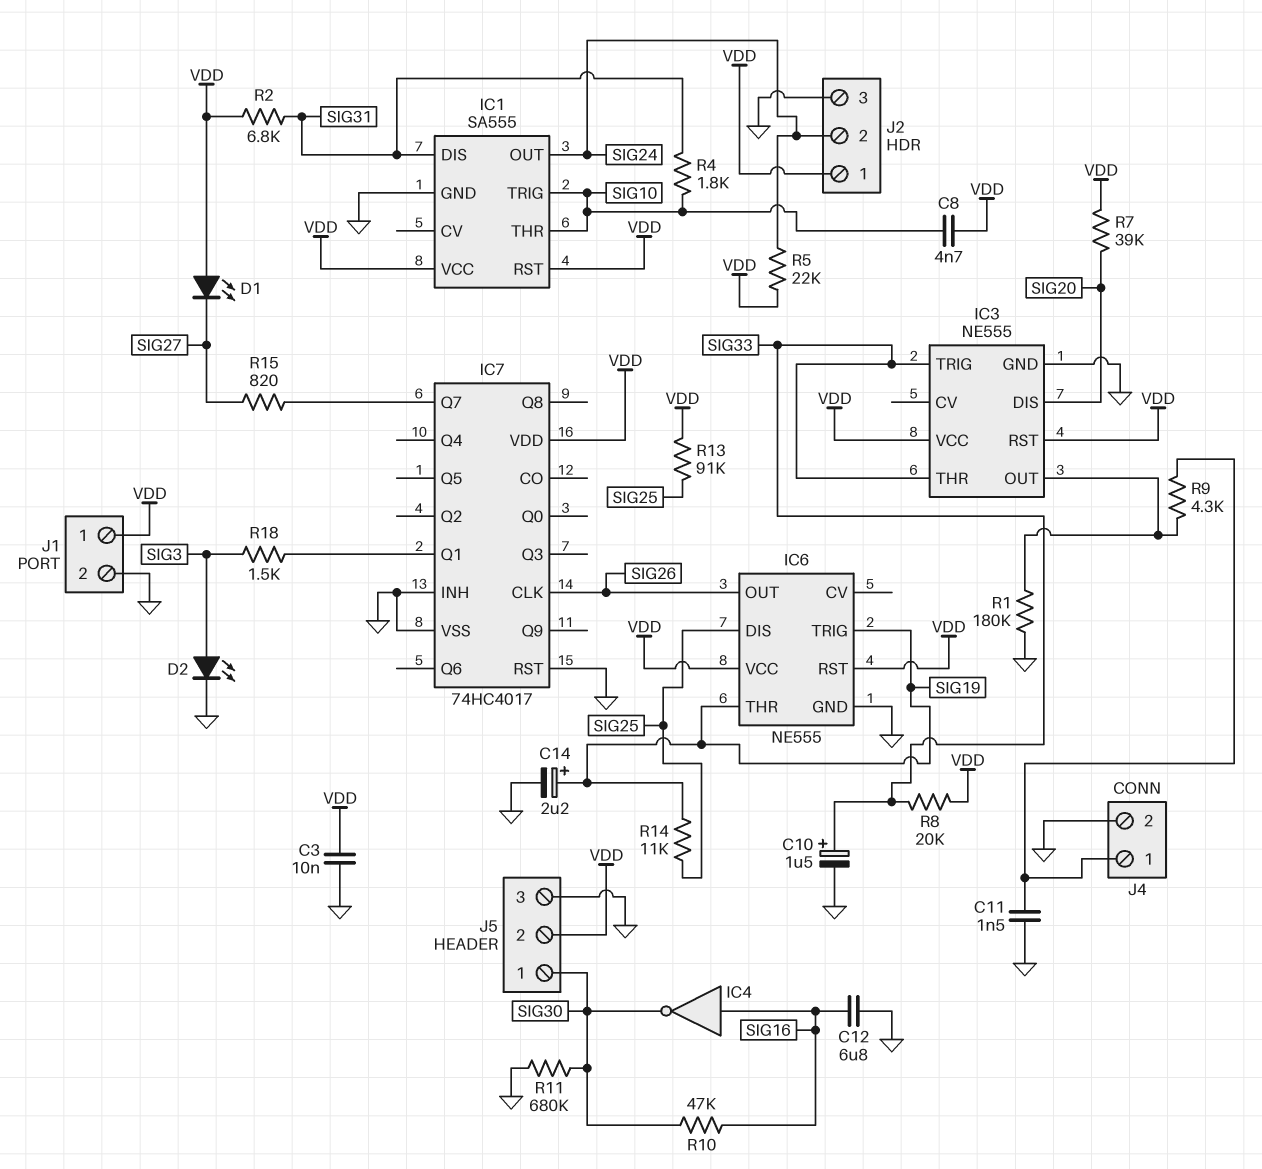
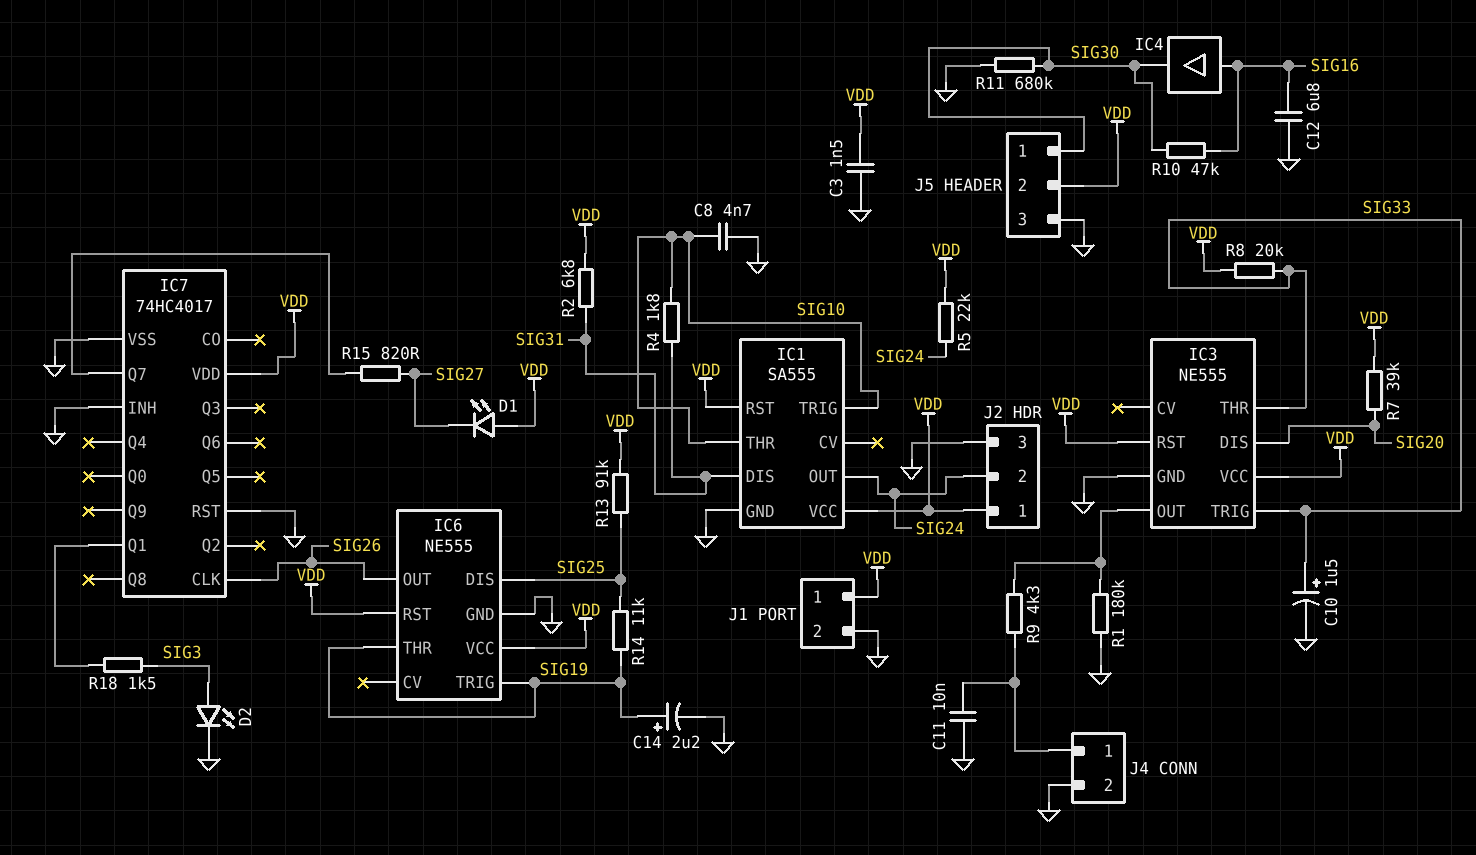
C3: 10nF (GND, VDD) -> 1.5nF (GND, VDD)
C8: 4.7nF (SIG10, VDD) -> 4.7nF (GND, SIG10)
C11: 1.5nF (GND, J4/1) -> 10nF (GND, J4/1)
IC4: NOT (in SIG16, out SIG30) -> buffer (in SIG16, out SIG30)

